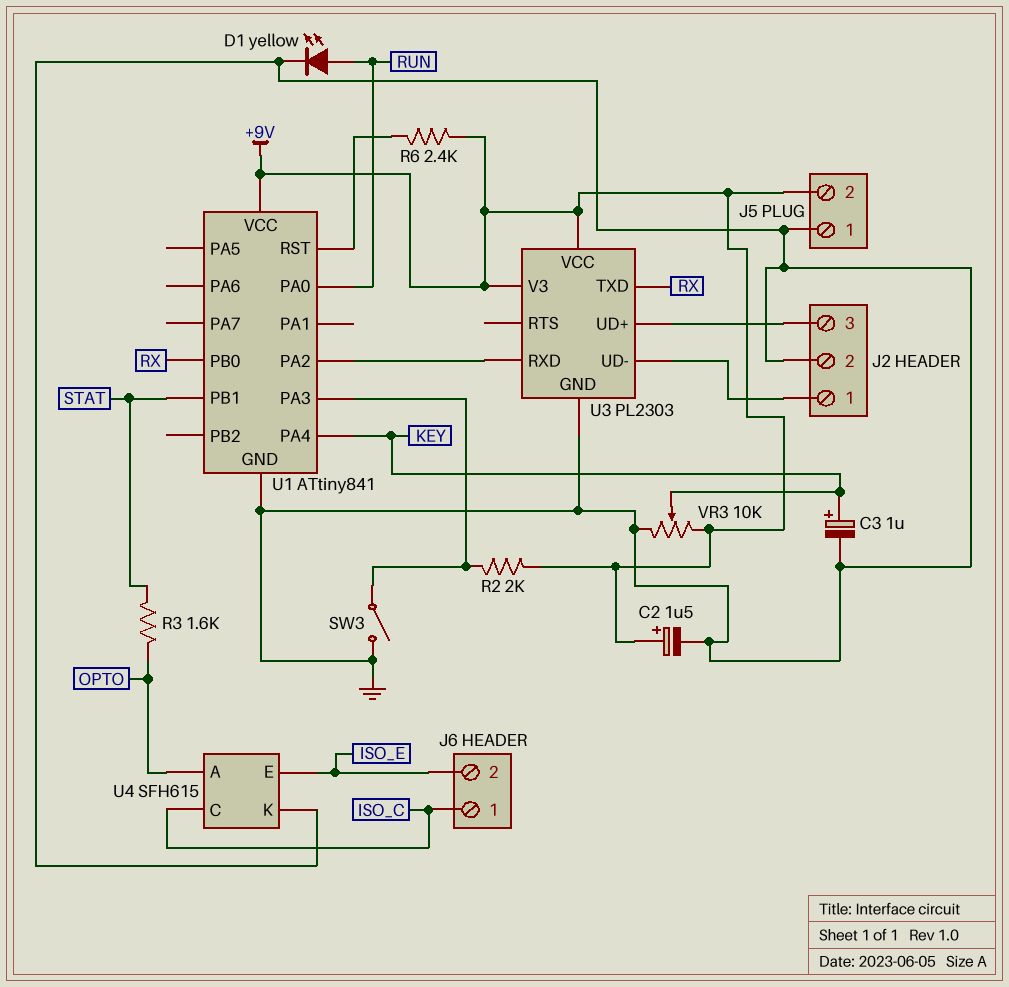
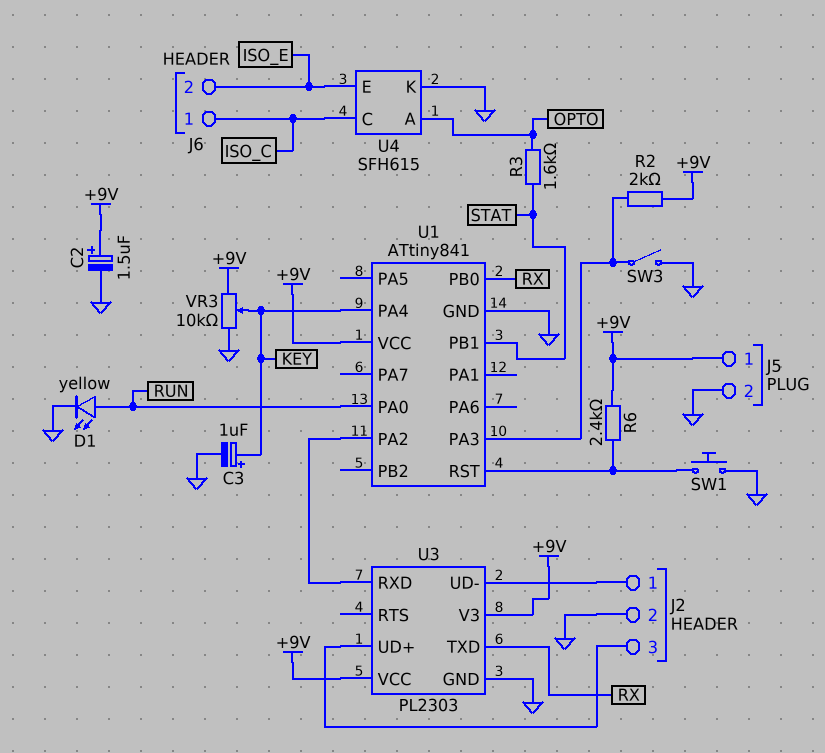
J5 pin 1: GND -> +9V
J5 pin 2: +9V -> GND
SW1: none -> button (GND, U1/RST)

